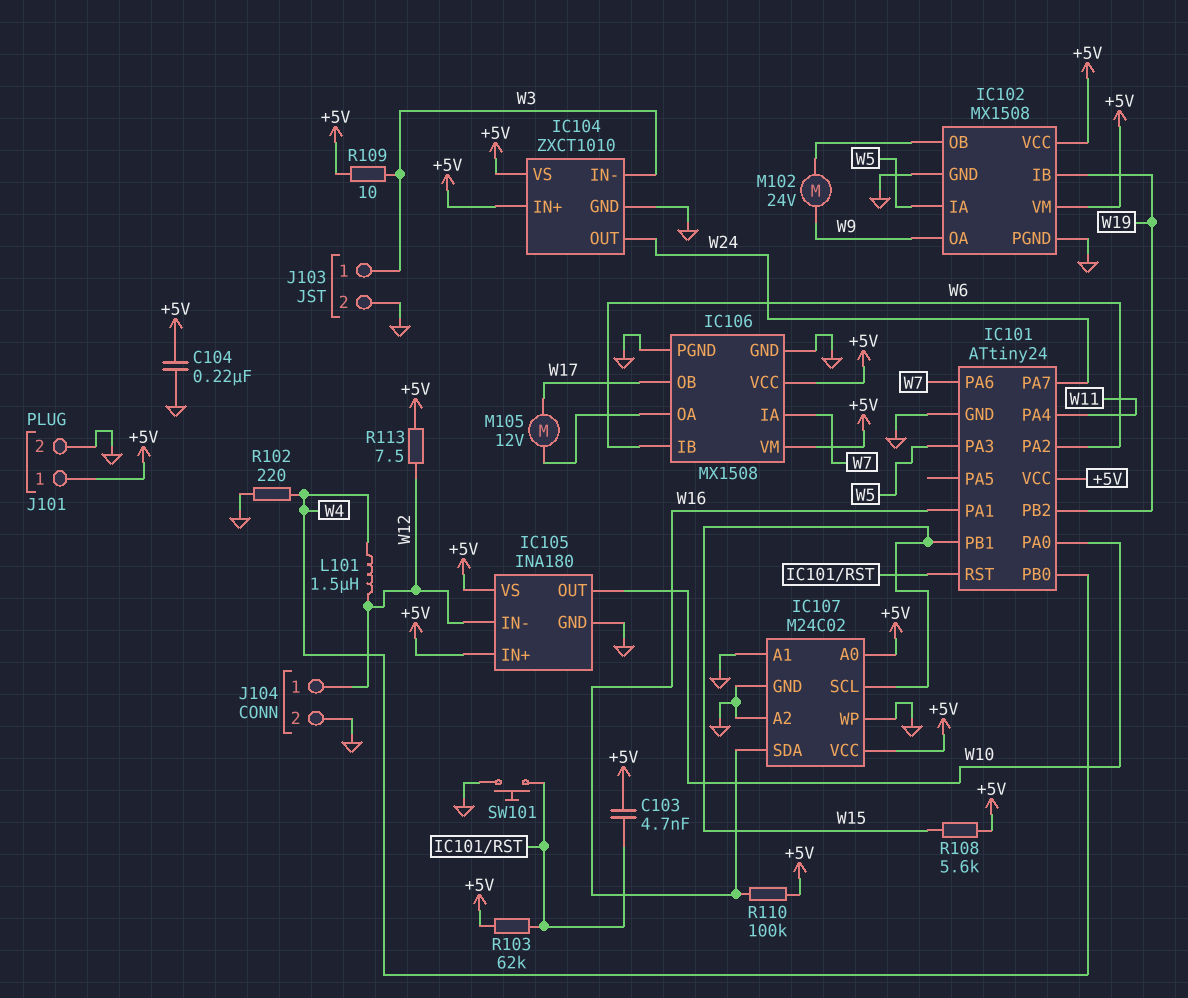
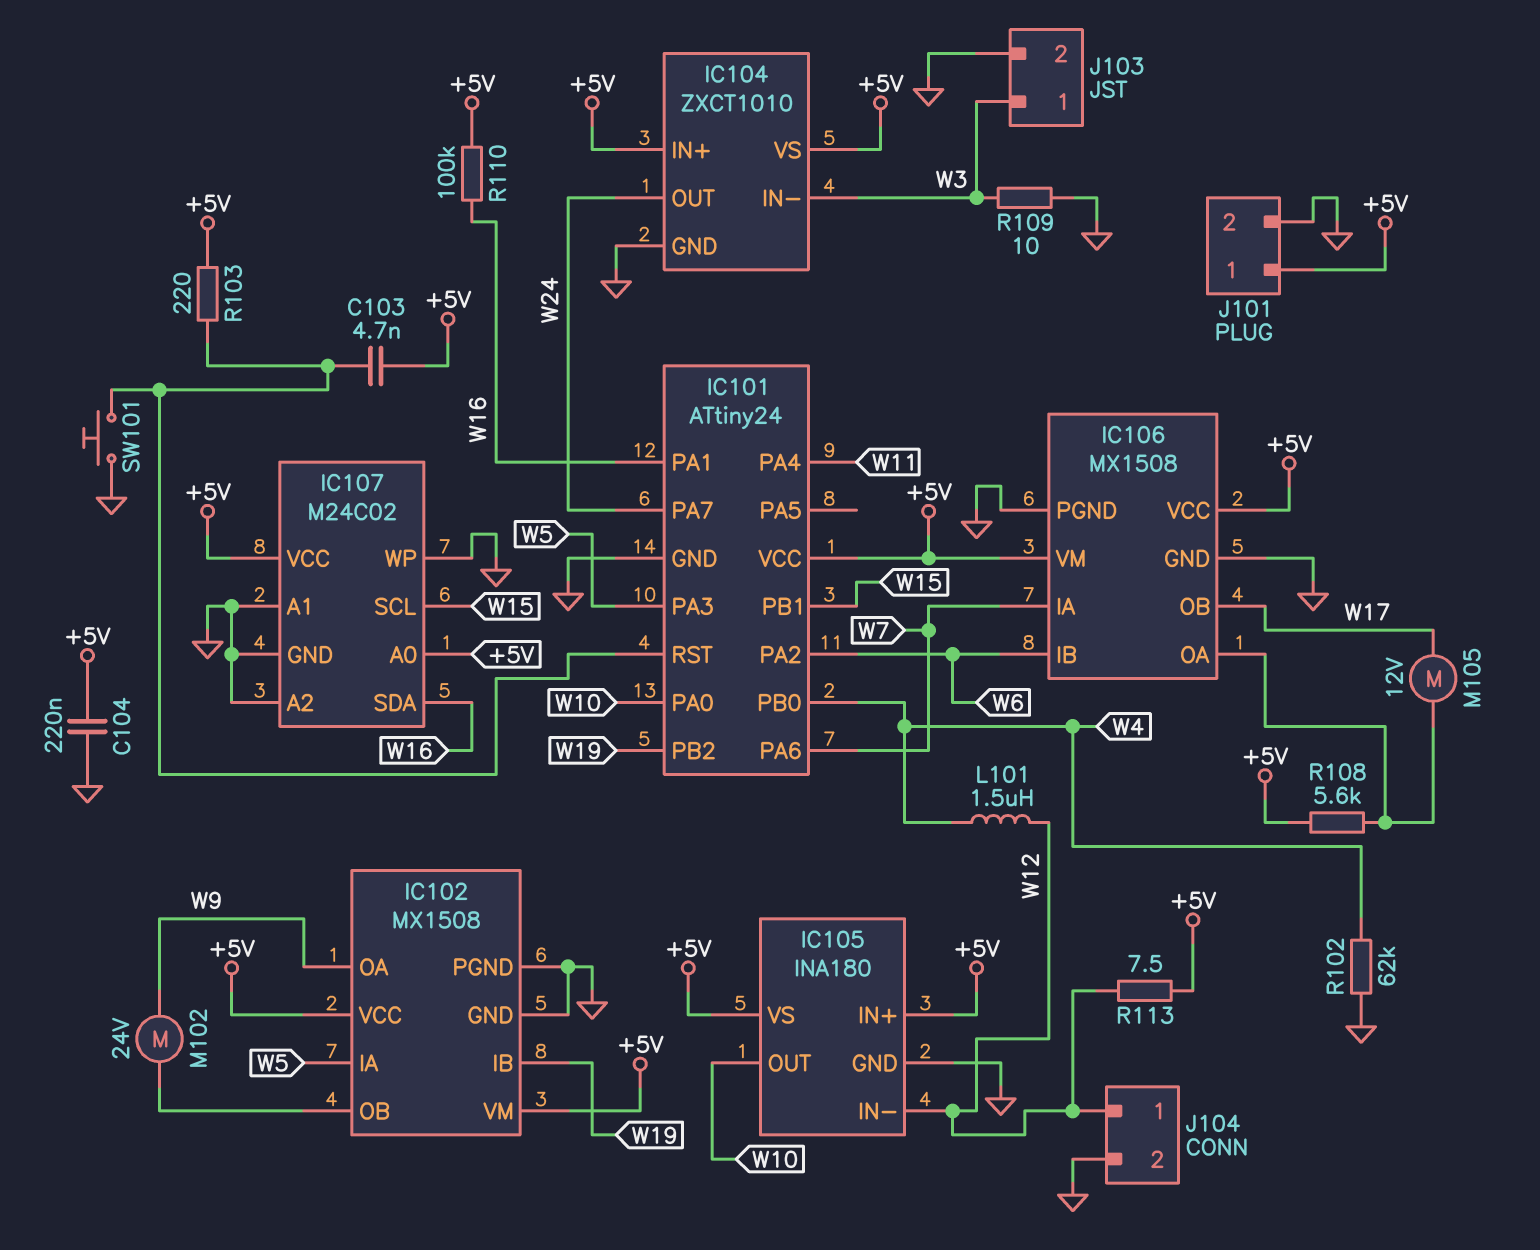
R102: 220 (GND, W4) -> 62k (GND, W4)
R103: 62k (+5V, IC101/RST) -> 220 (+5V, IC101/RST)
R108: 5.6k (+5V, W15) -> 5.6k (+5V, IC106/OA)
R109: 10 (+5V, W3) -> 10 (GND, W3)

